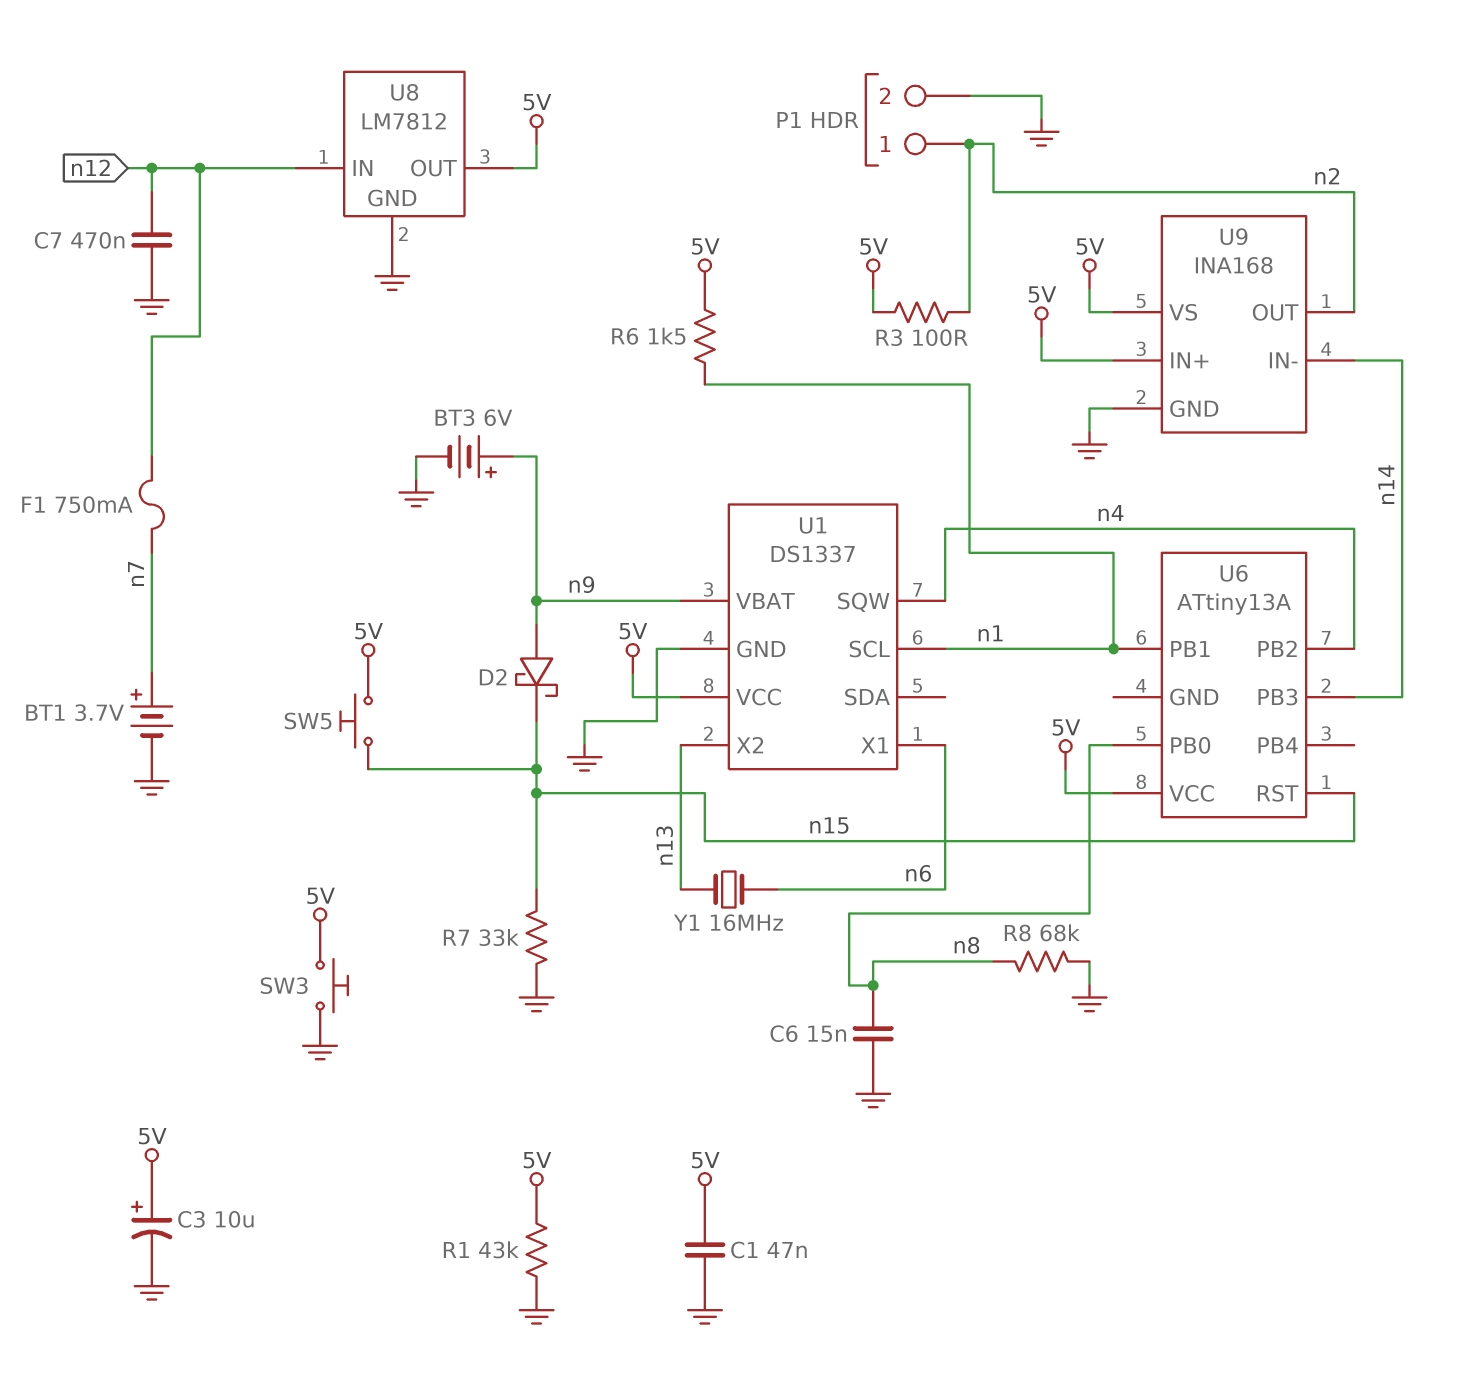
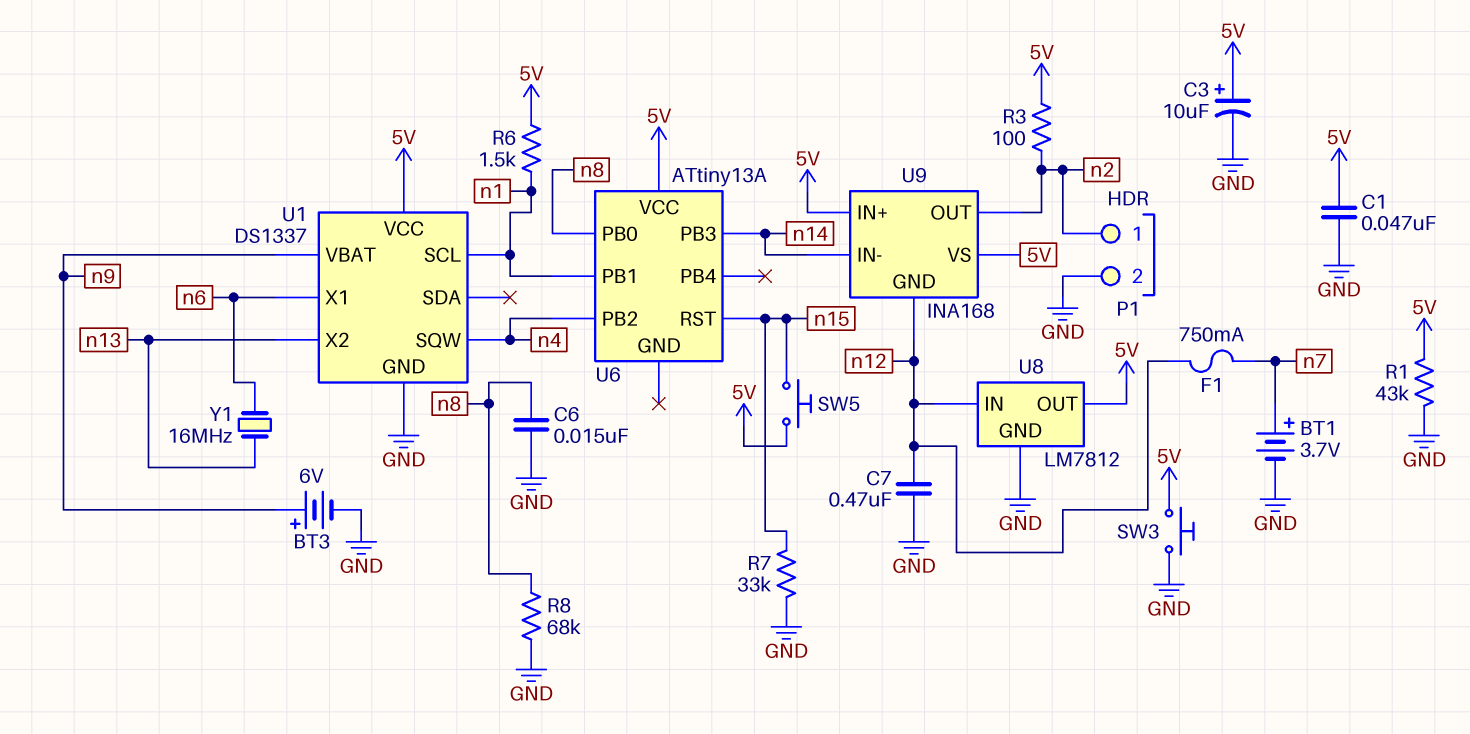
D2: schottky (A n9, K n15) -> none
U9 pin GND: GND -> n12

